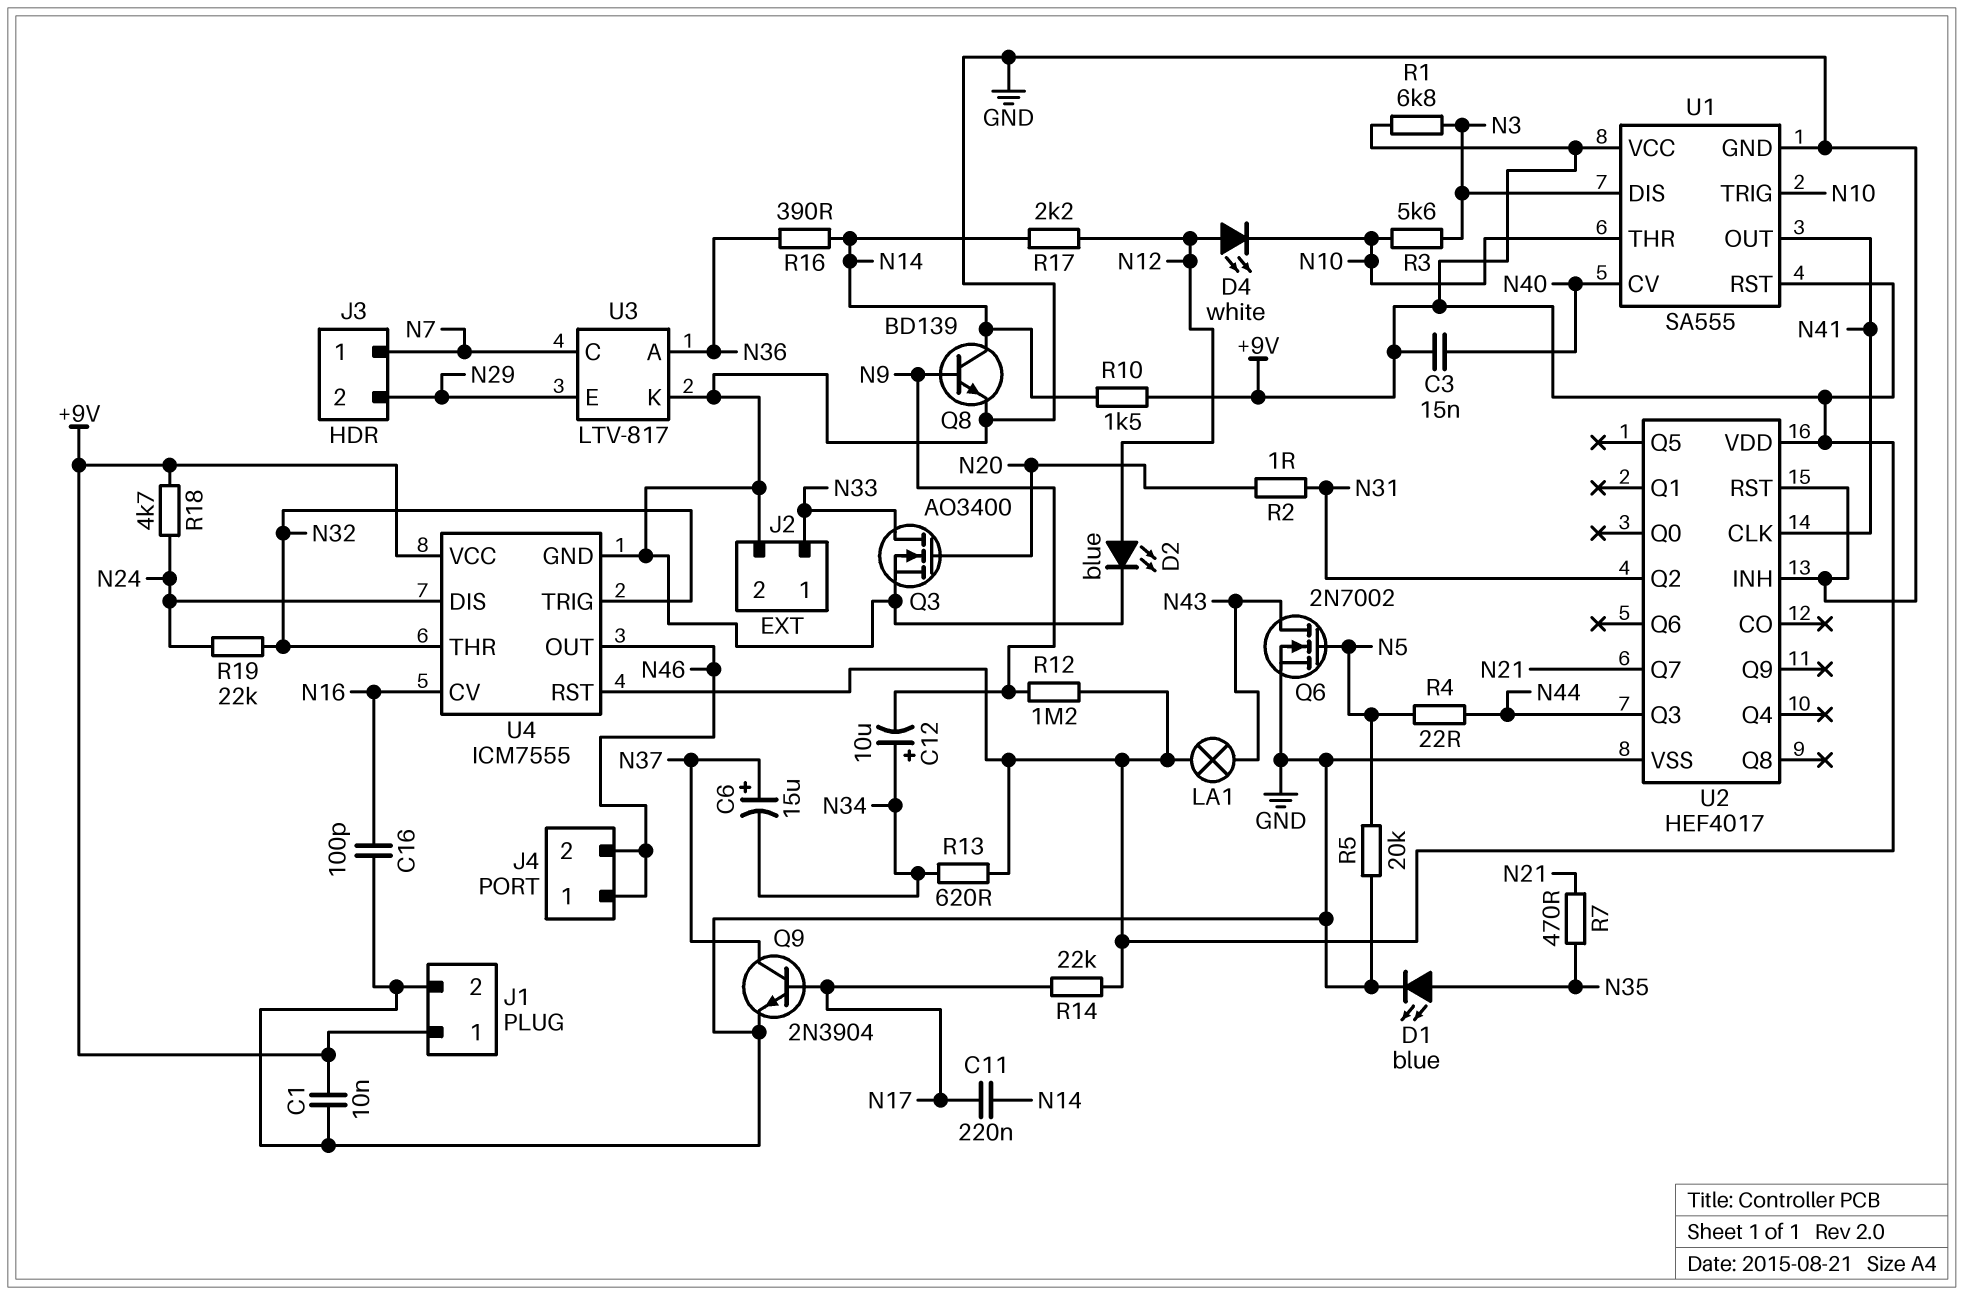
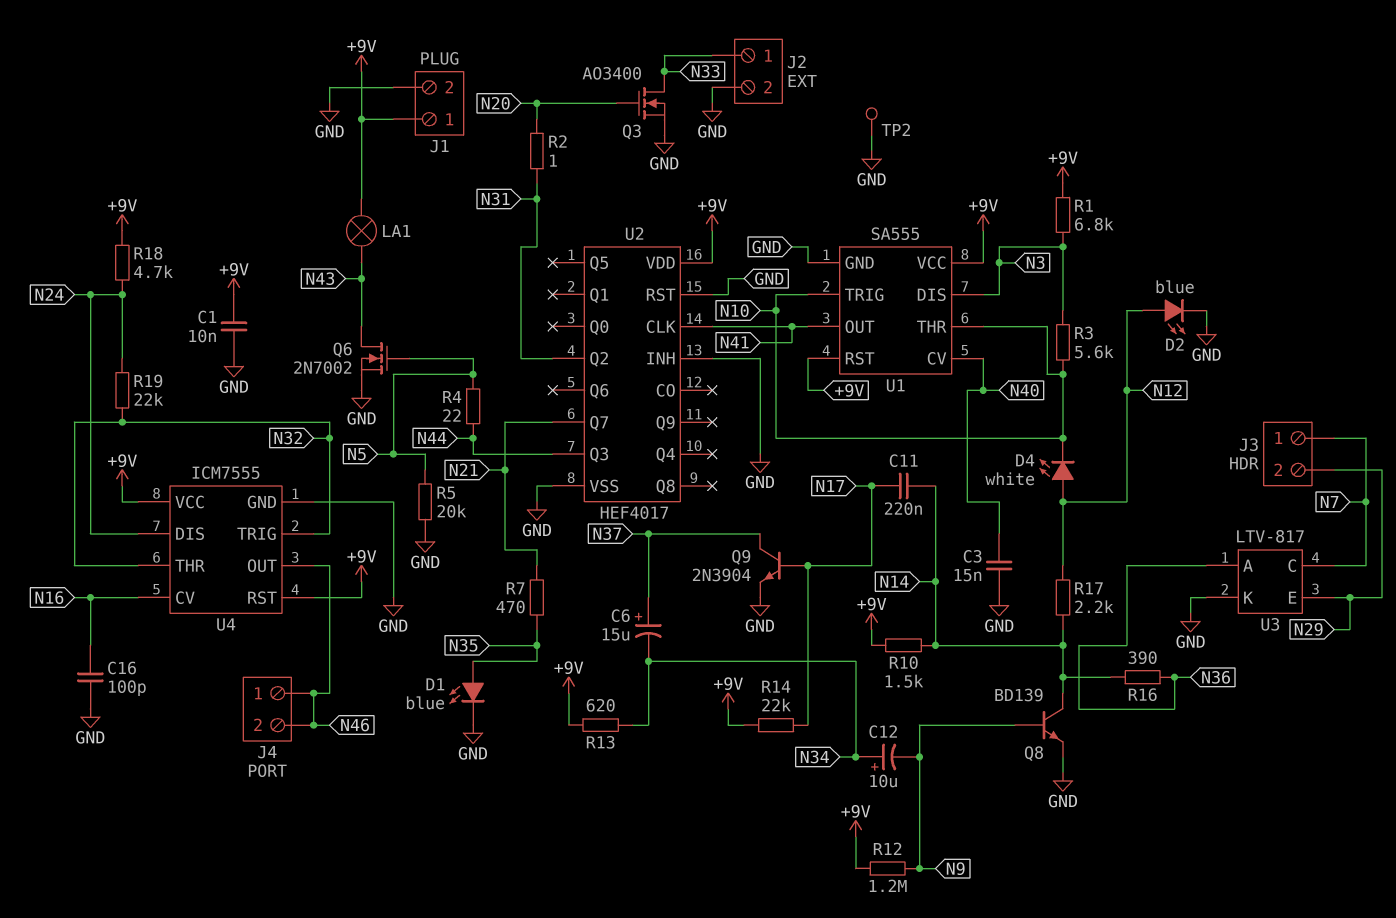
C3: 15nF (+9V, N40) -> 15nF (GND, N40)
TP2: none -> test point (GND)

